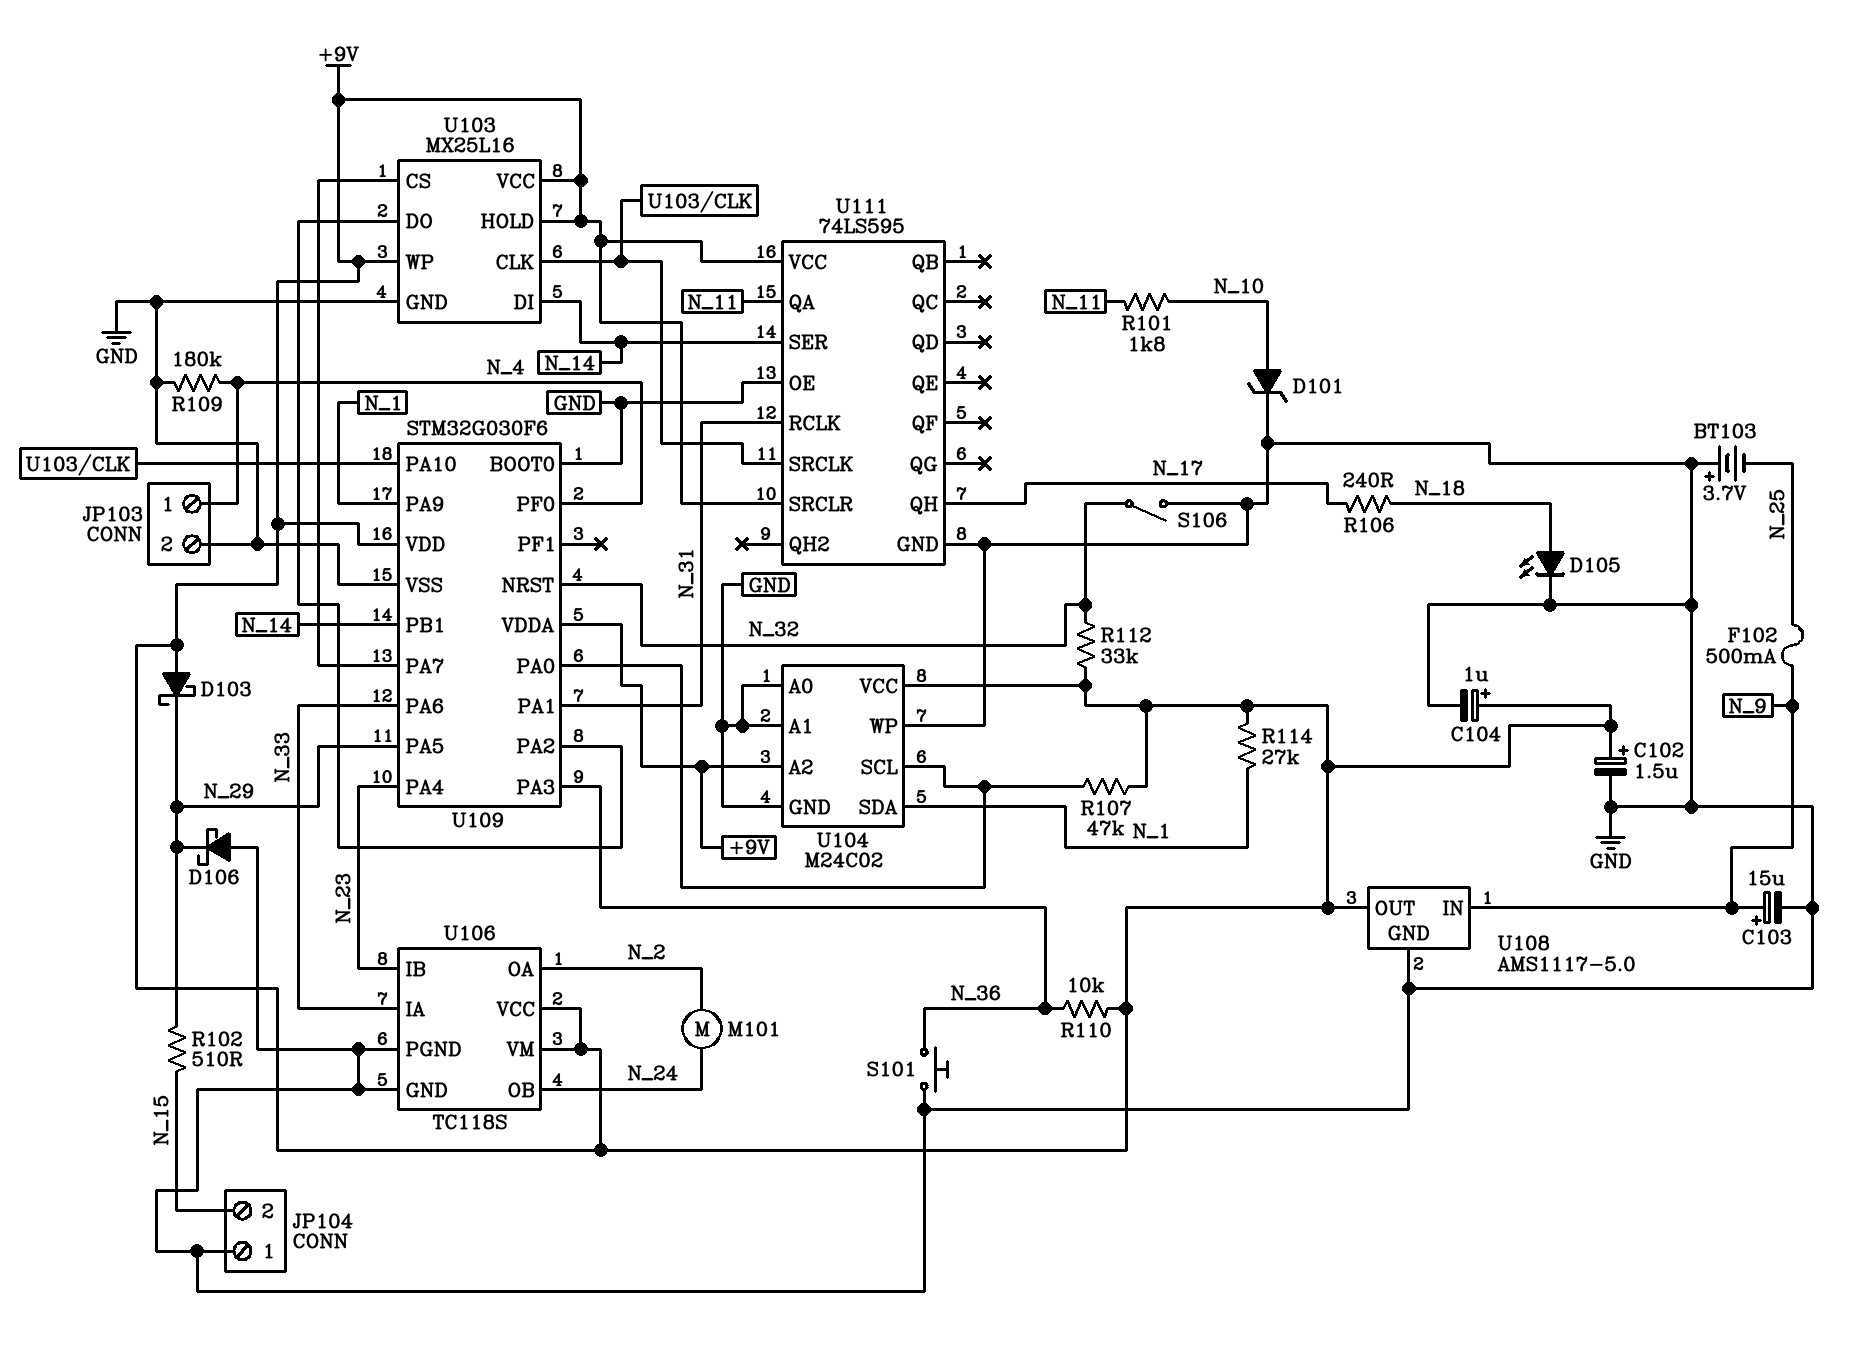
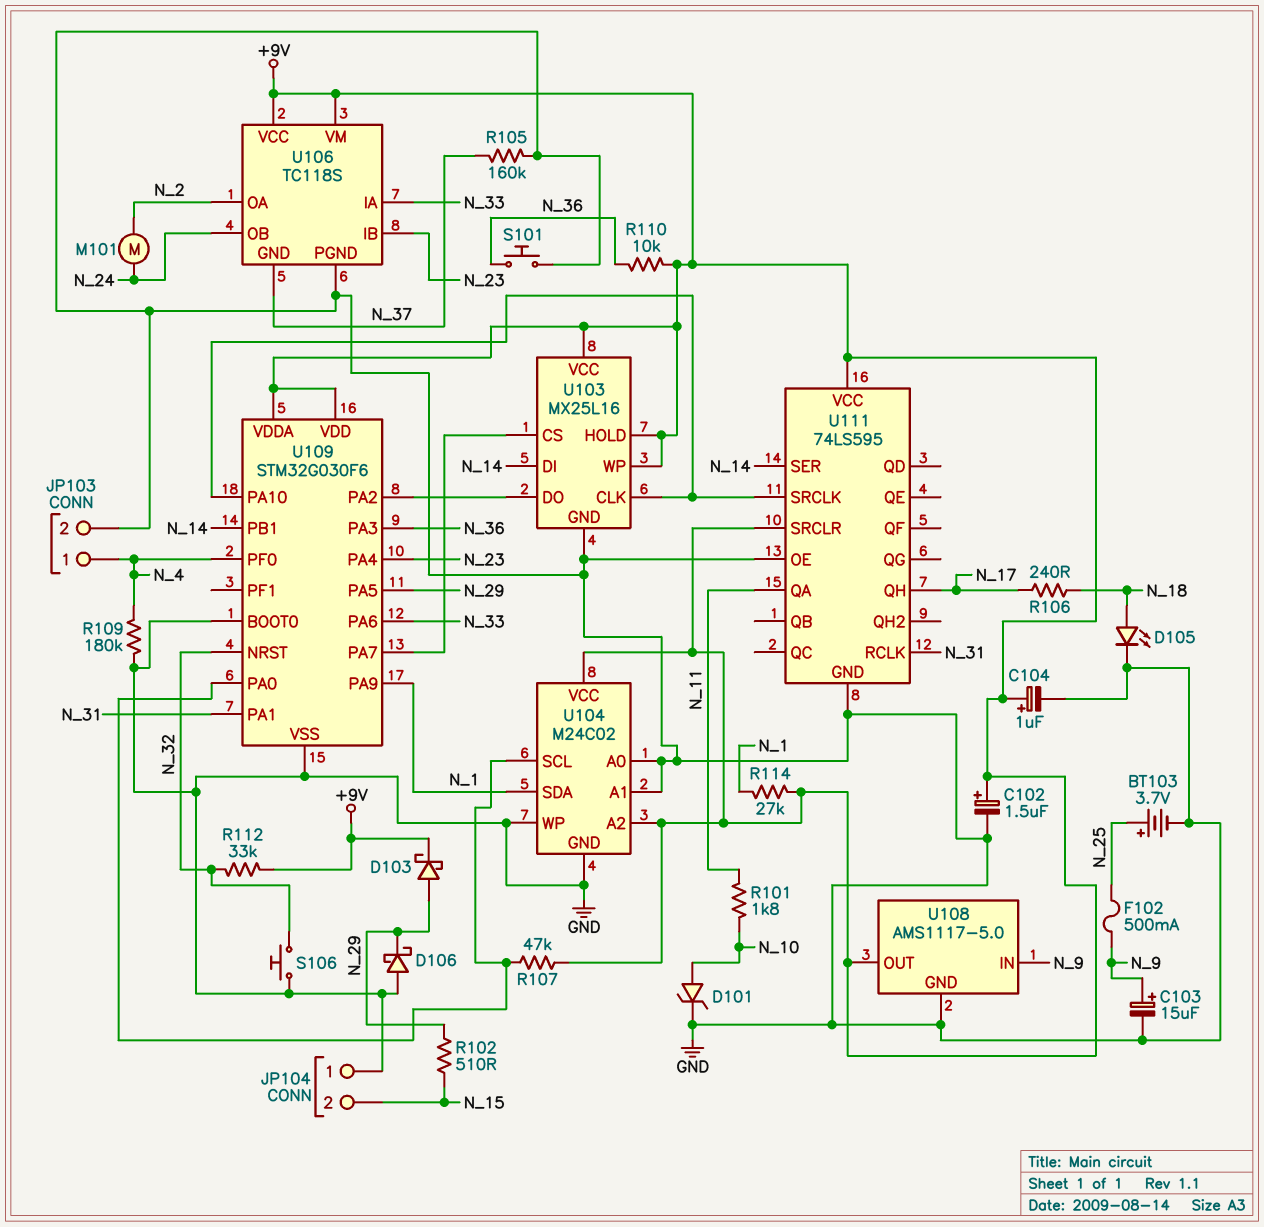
BT103: 3.7V (plus GND, minus N_25) -> 3.7V (plus N_25, minus GND)
D103: schottky (A +9V, K N_29) -> schottky (A N_29, K +9V)
R105: none -> 160k (GND, N_37)
S106: switch (GND, N_32) -> button (GND, N_32)
U106 pin GND: GND -> N_37

